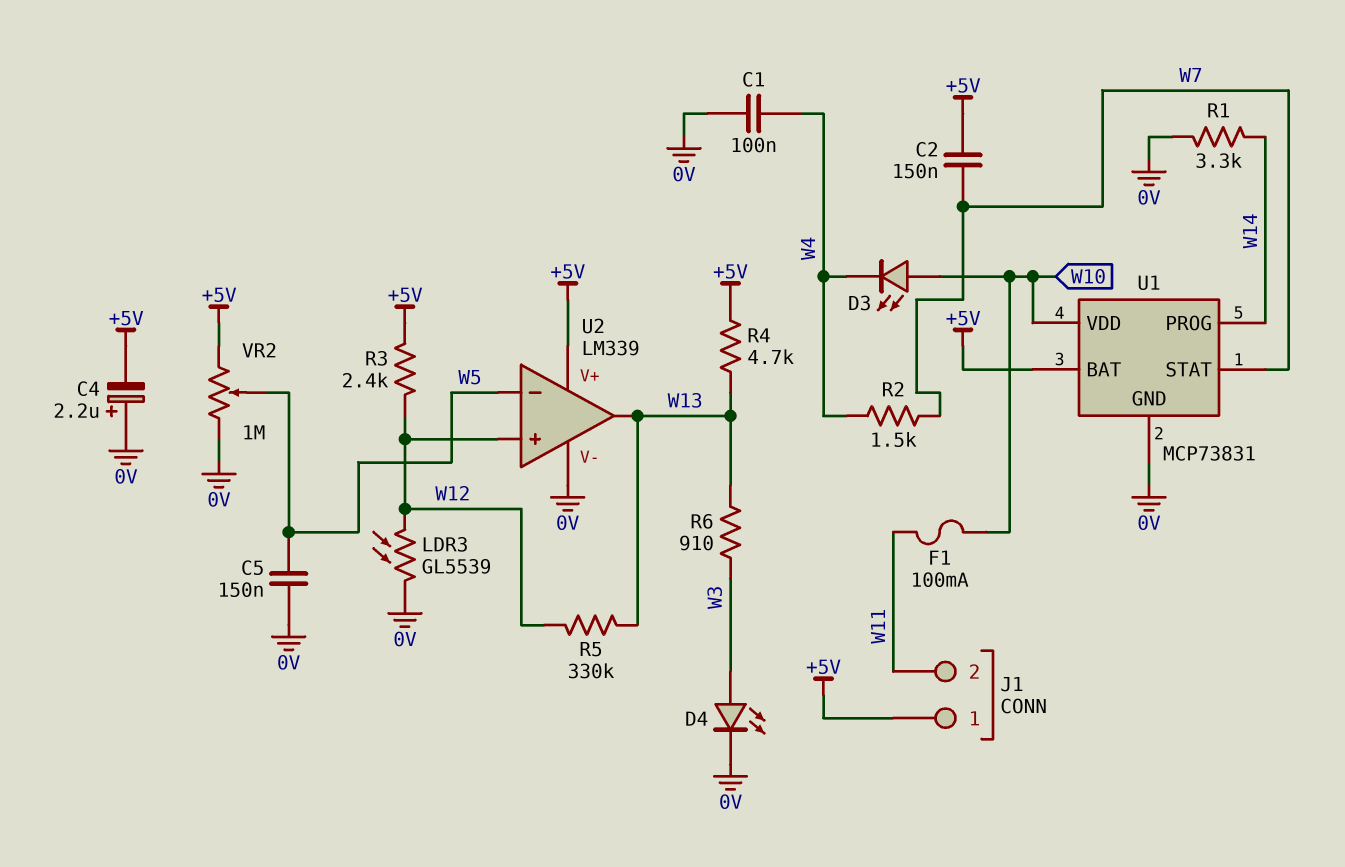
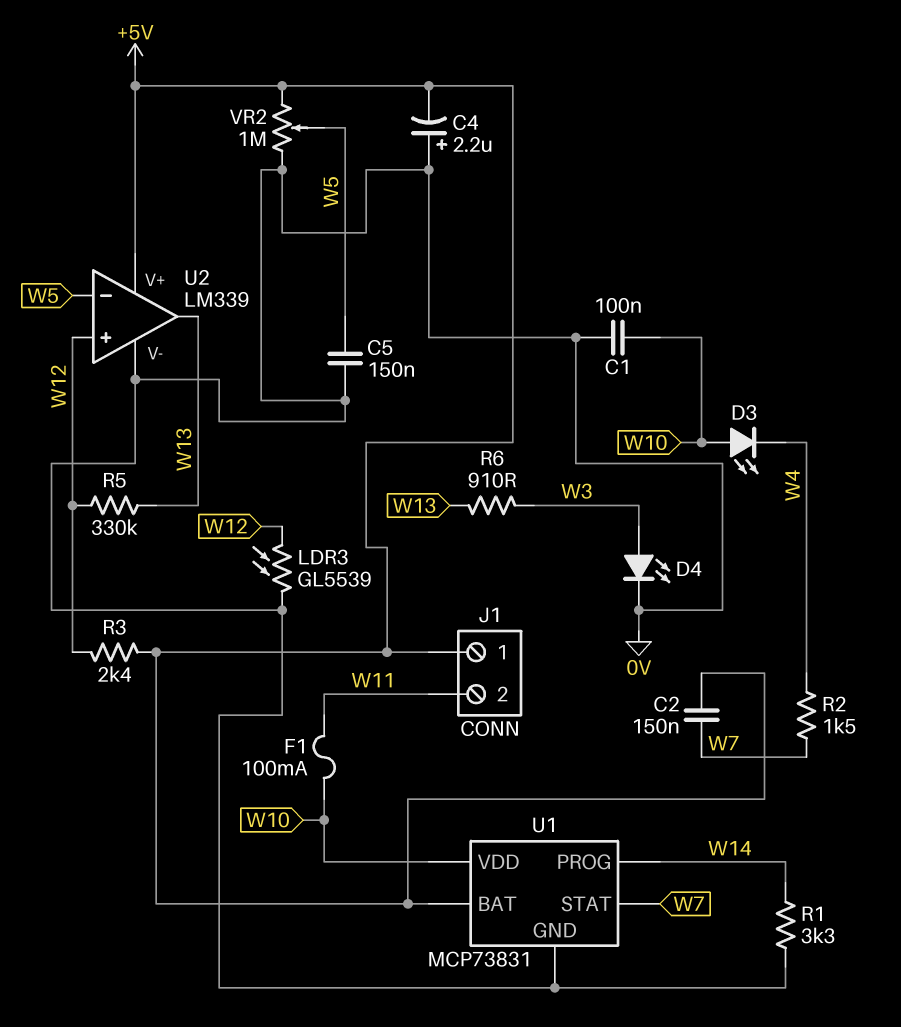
C1: 100nF (0V, W4) -> 100nF (0V, W10)
R4: 4.7k (+5V, W13) -> none

